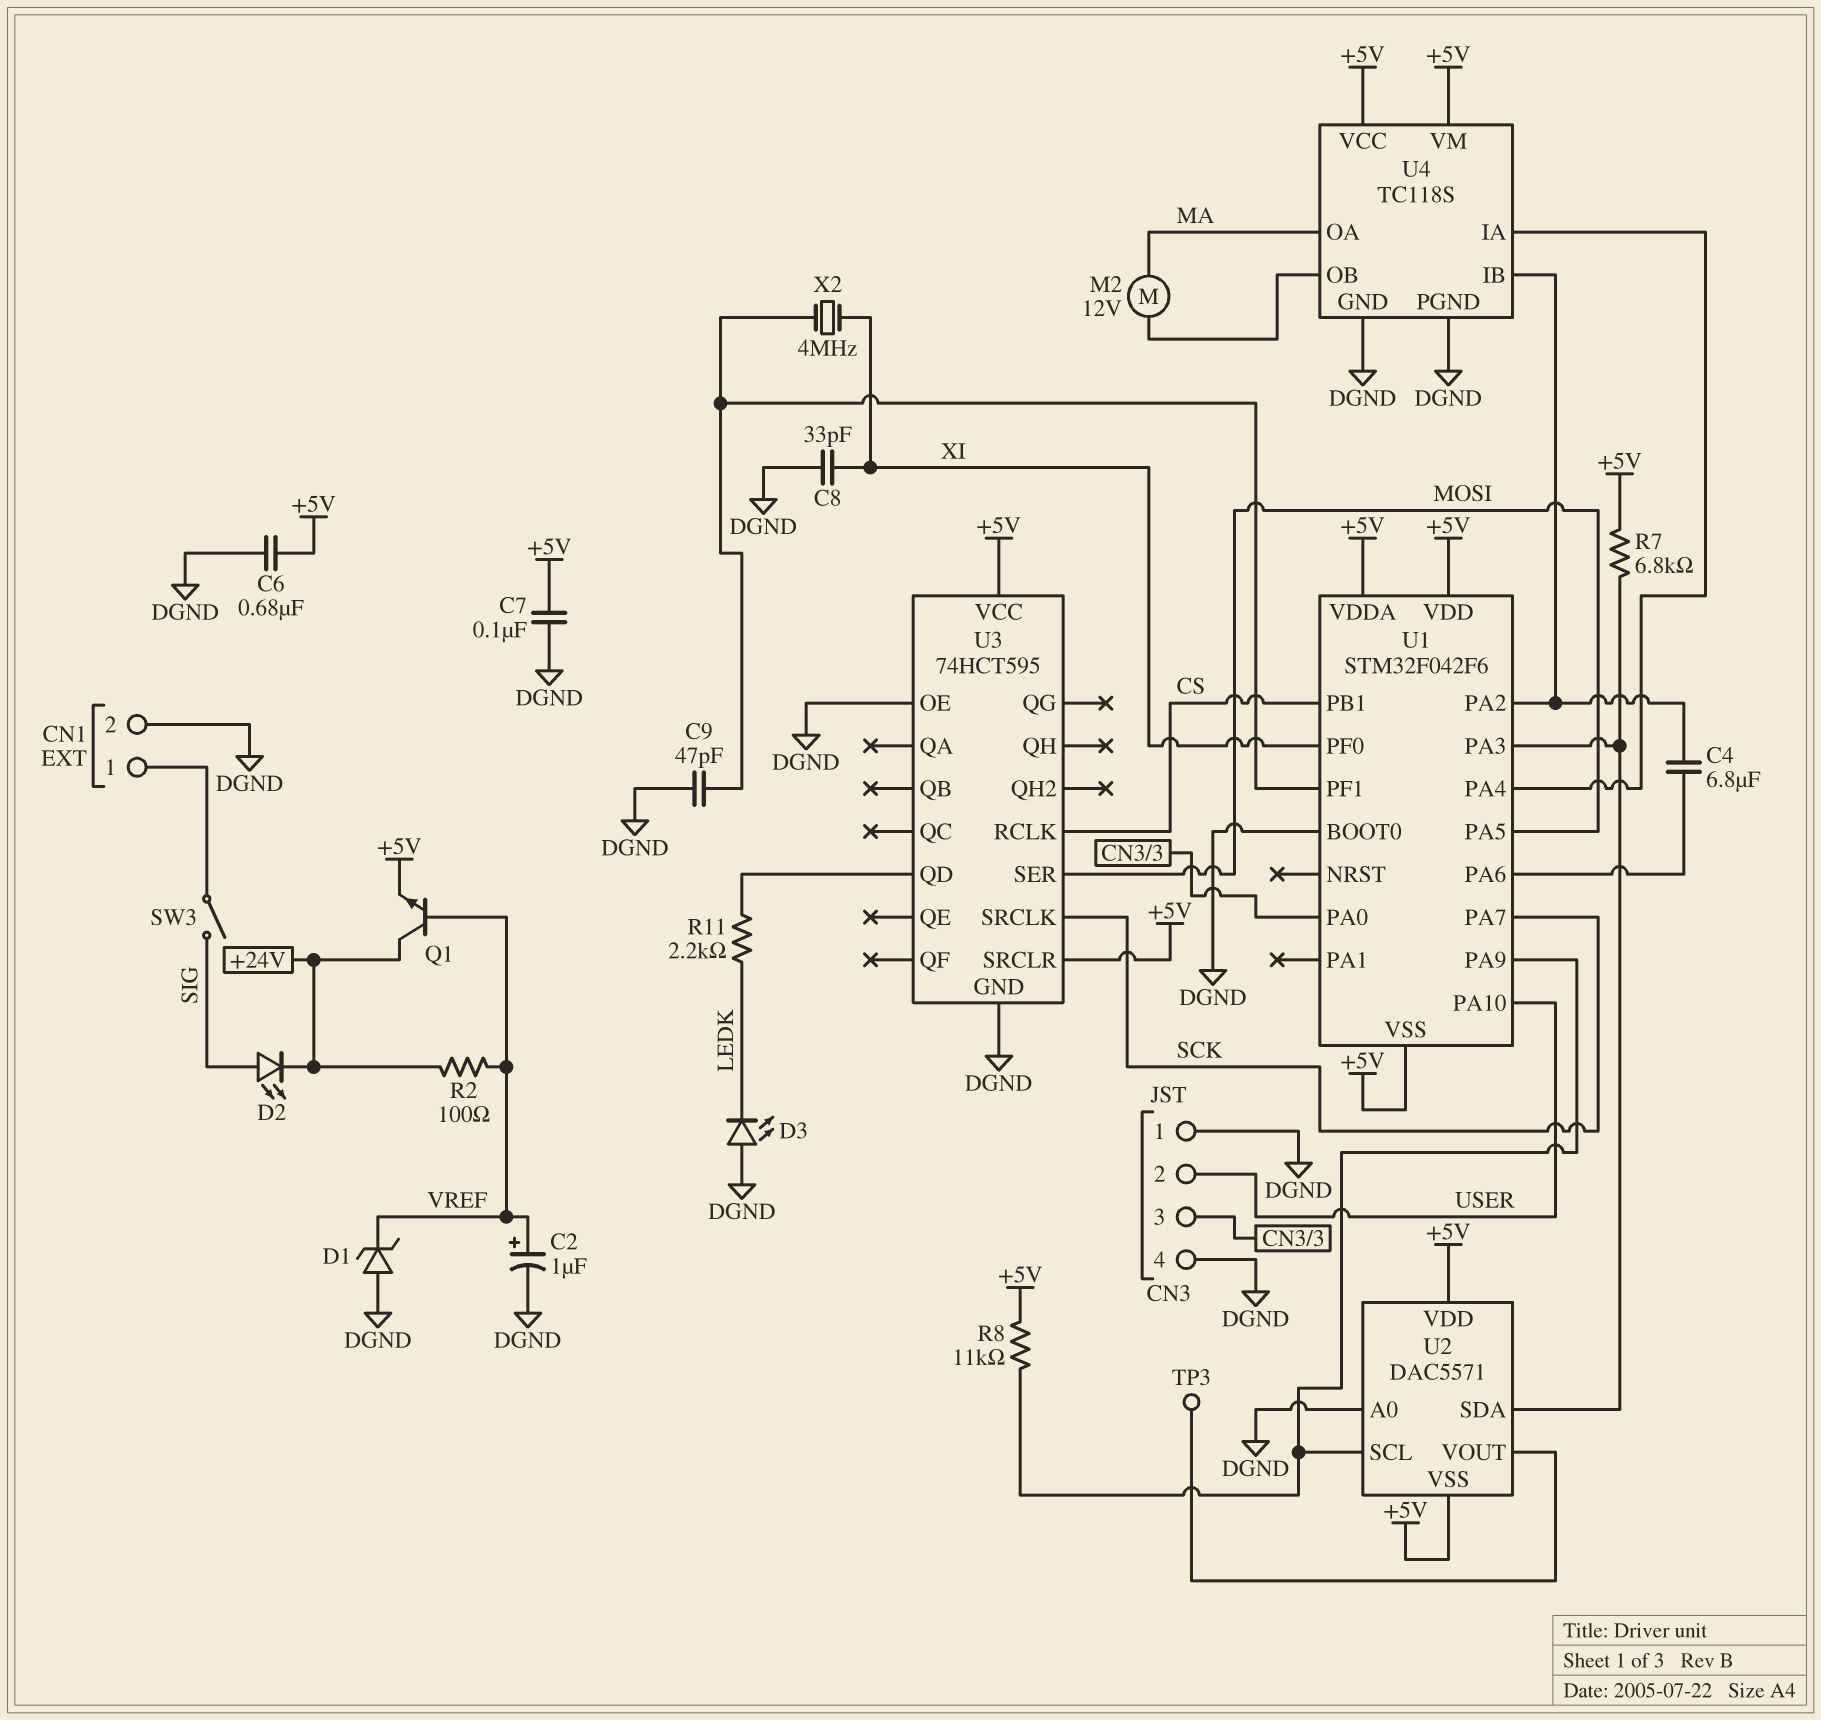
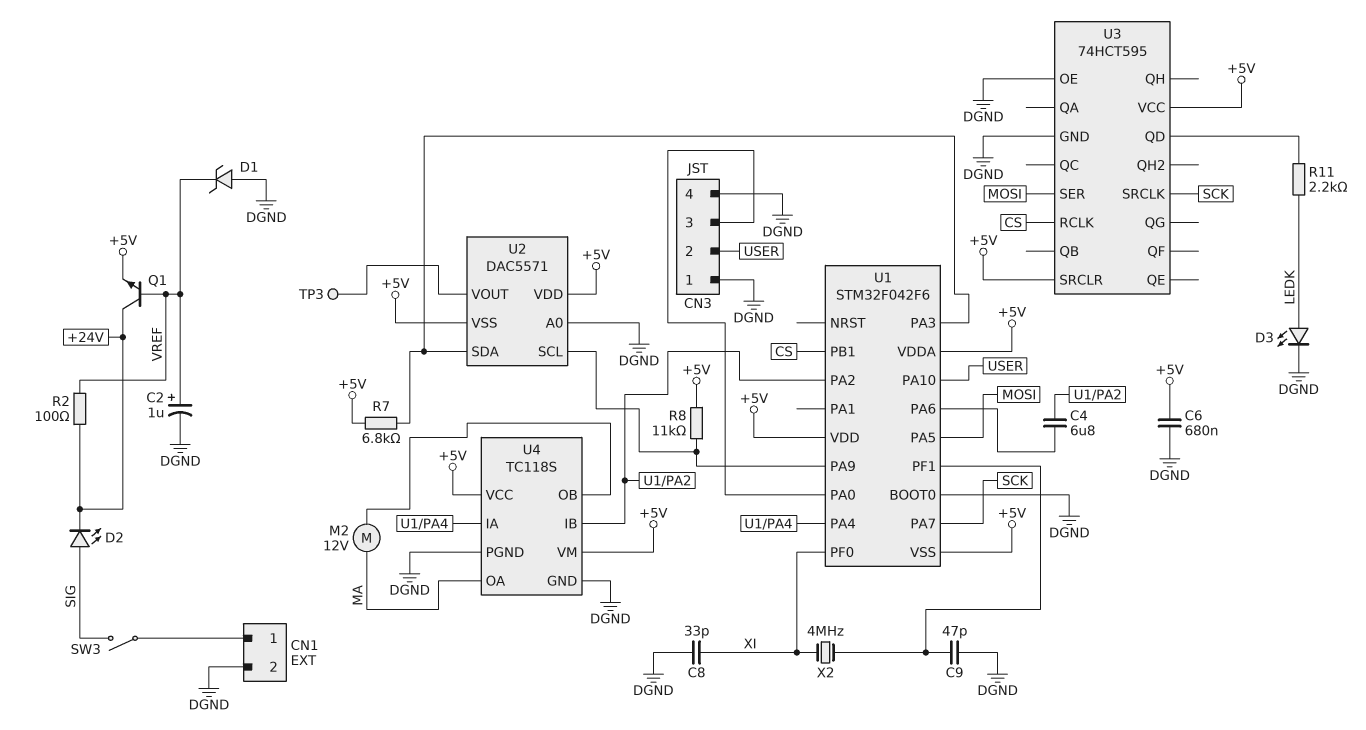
C7: 100nF (+5V, DGND) -> none
D3: LED (A DGND, K LEDK) -> LED (A LEDK, K DGND)

